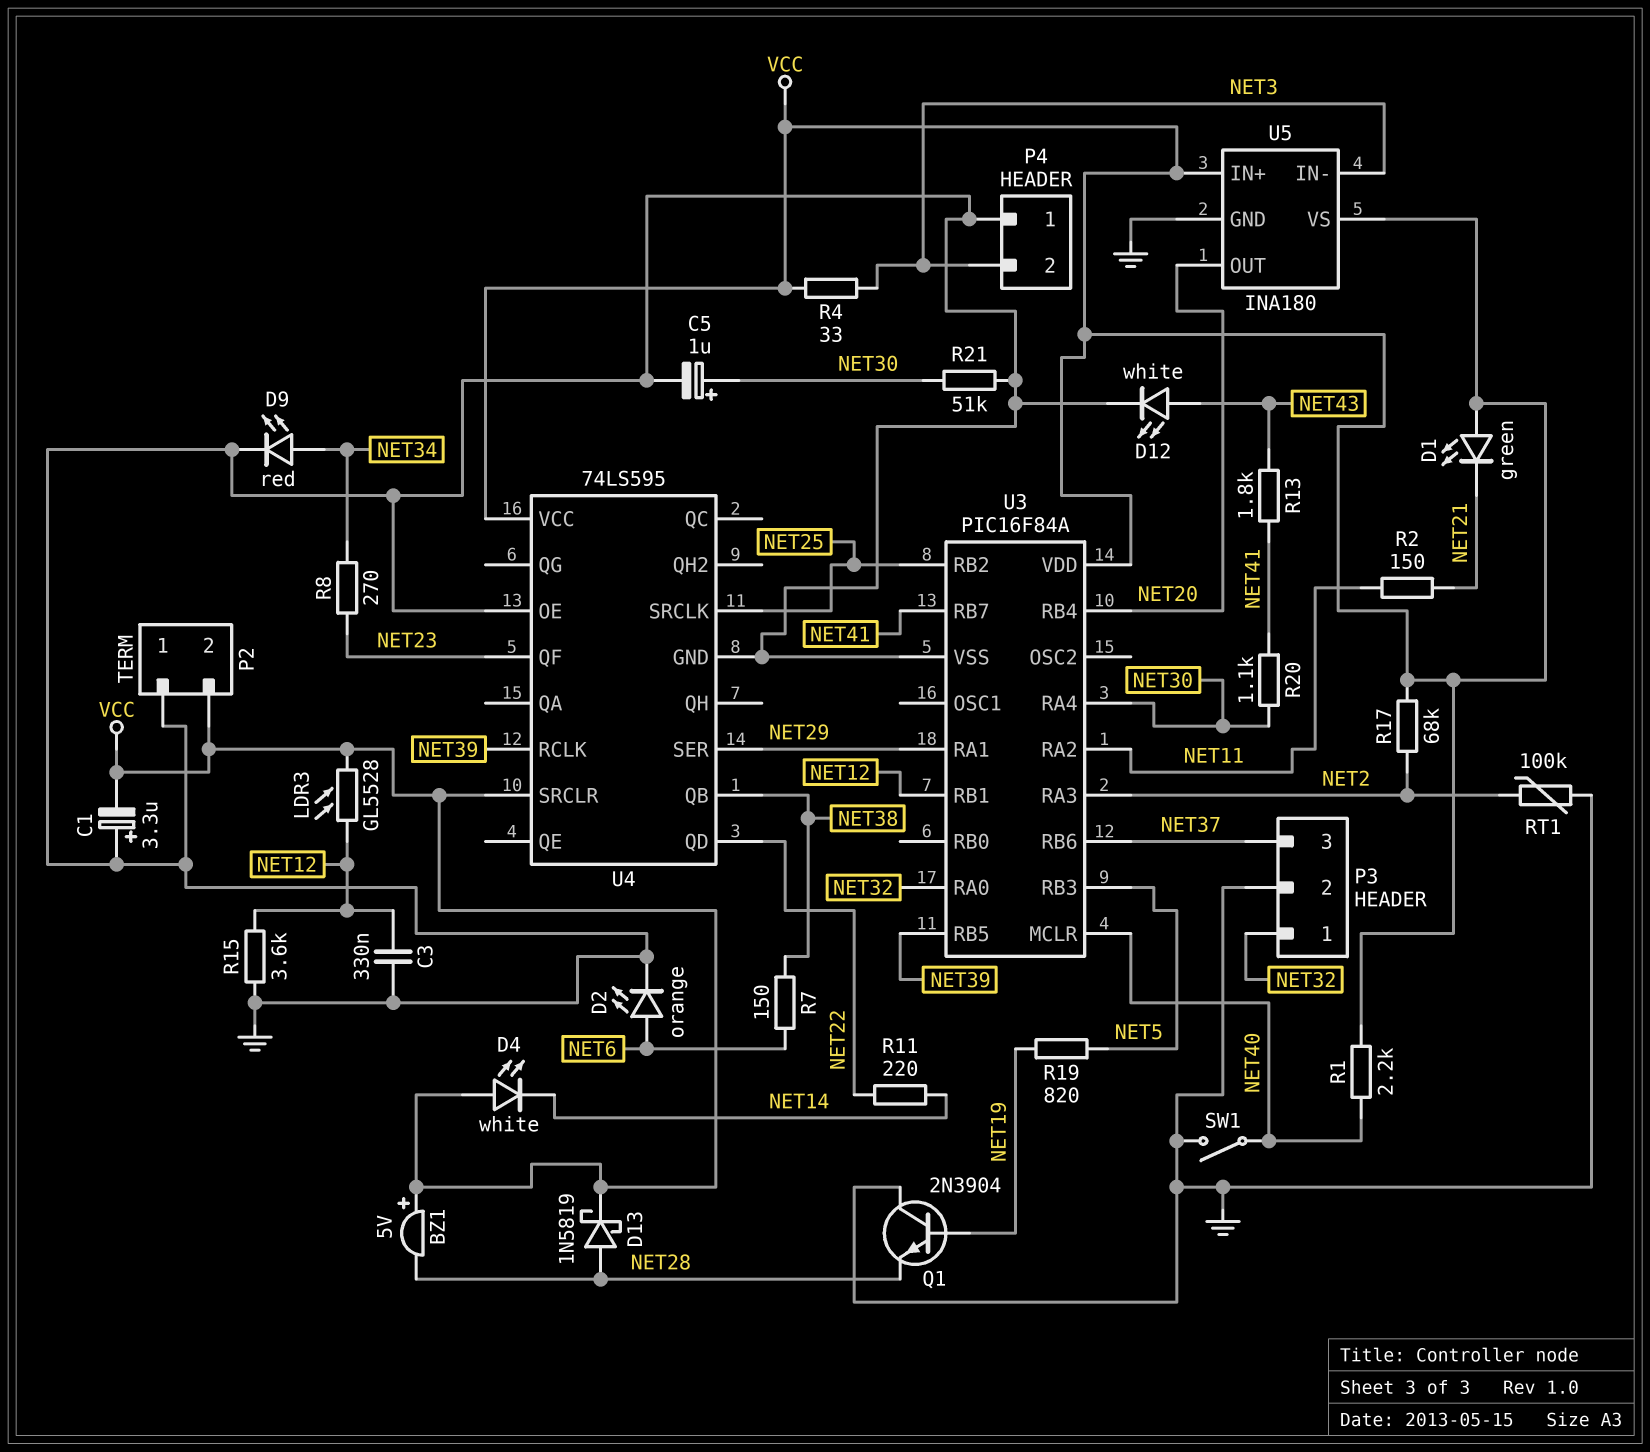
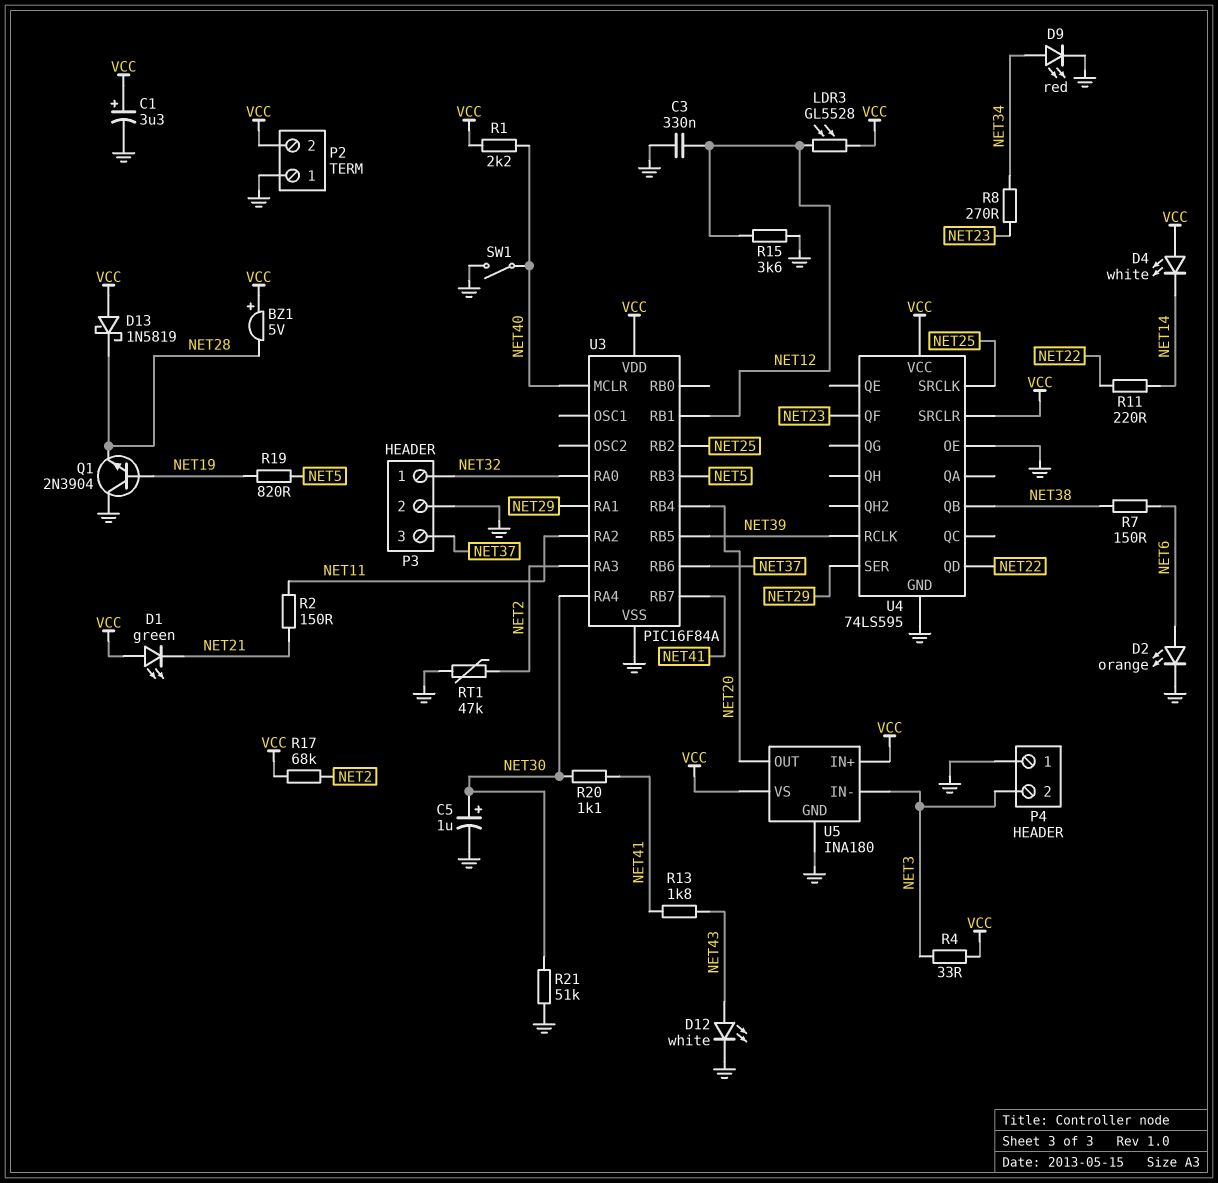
C1: 3.3uF (plus GND, minus VCC) -> 3.3uF (plus VCC, minus GND)
D13: schottky 1N5819 (A NET28, K VCC) -> schottky 1N5819 (A VCC, K NET28)
RT1: 100k (GND, NET2) -> 47k (GND, NET2)

